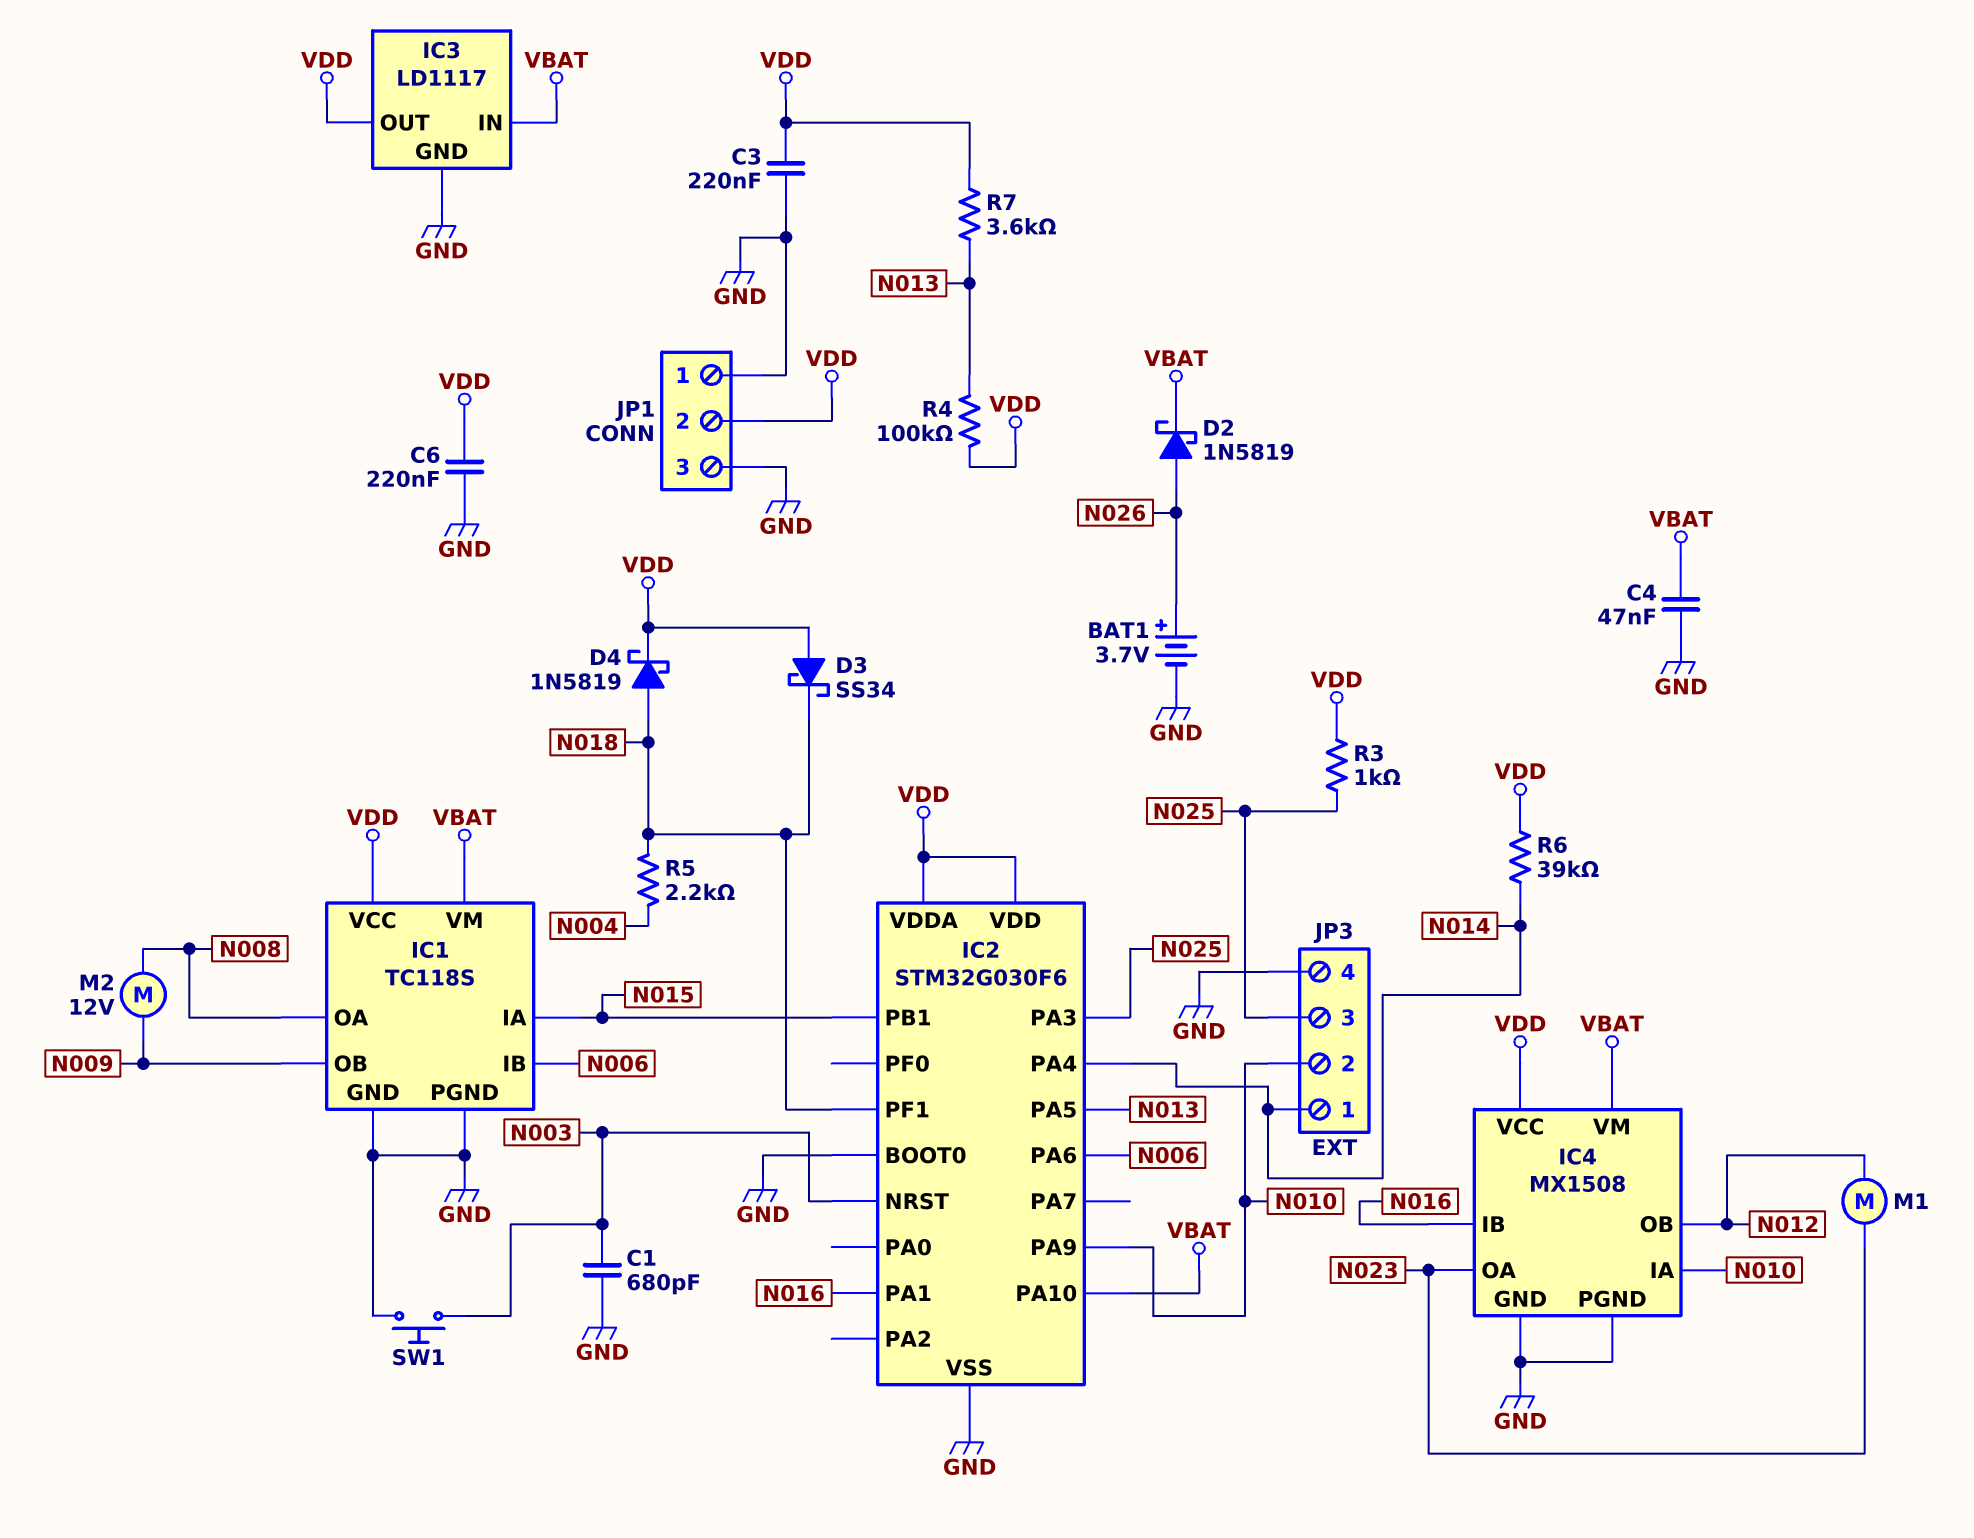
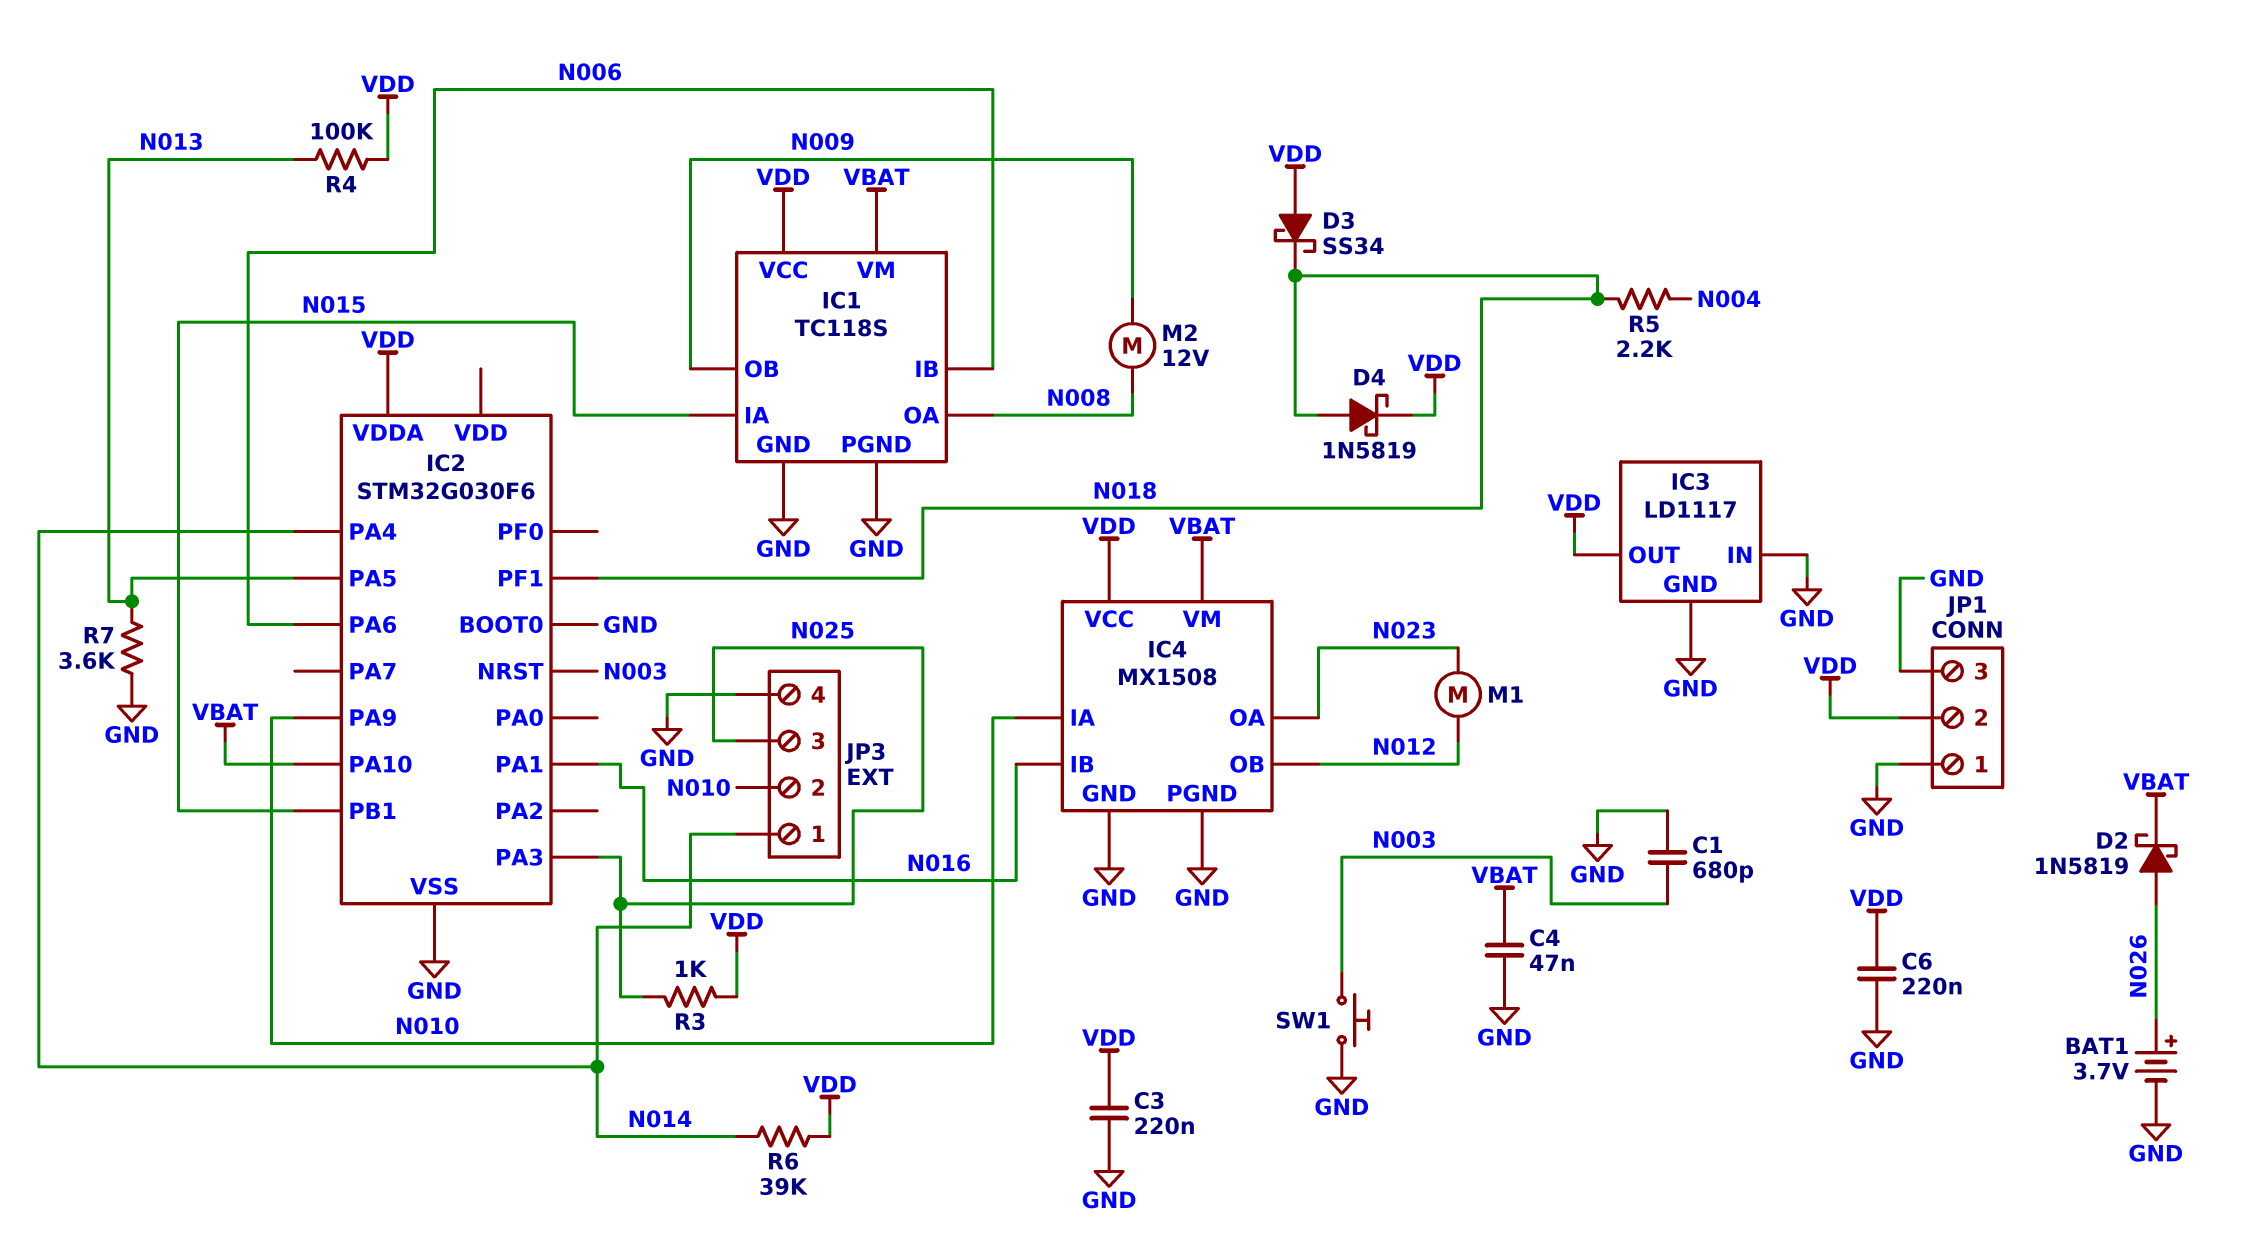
IC2 pin VDD: VDD -> none
IC3 pin IN: VBAT -> GND
R7: 3.6k (N013, VDD) -> 3.6k (GND, N013)

